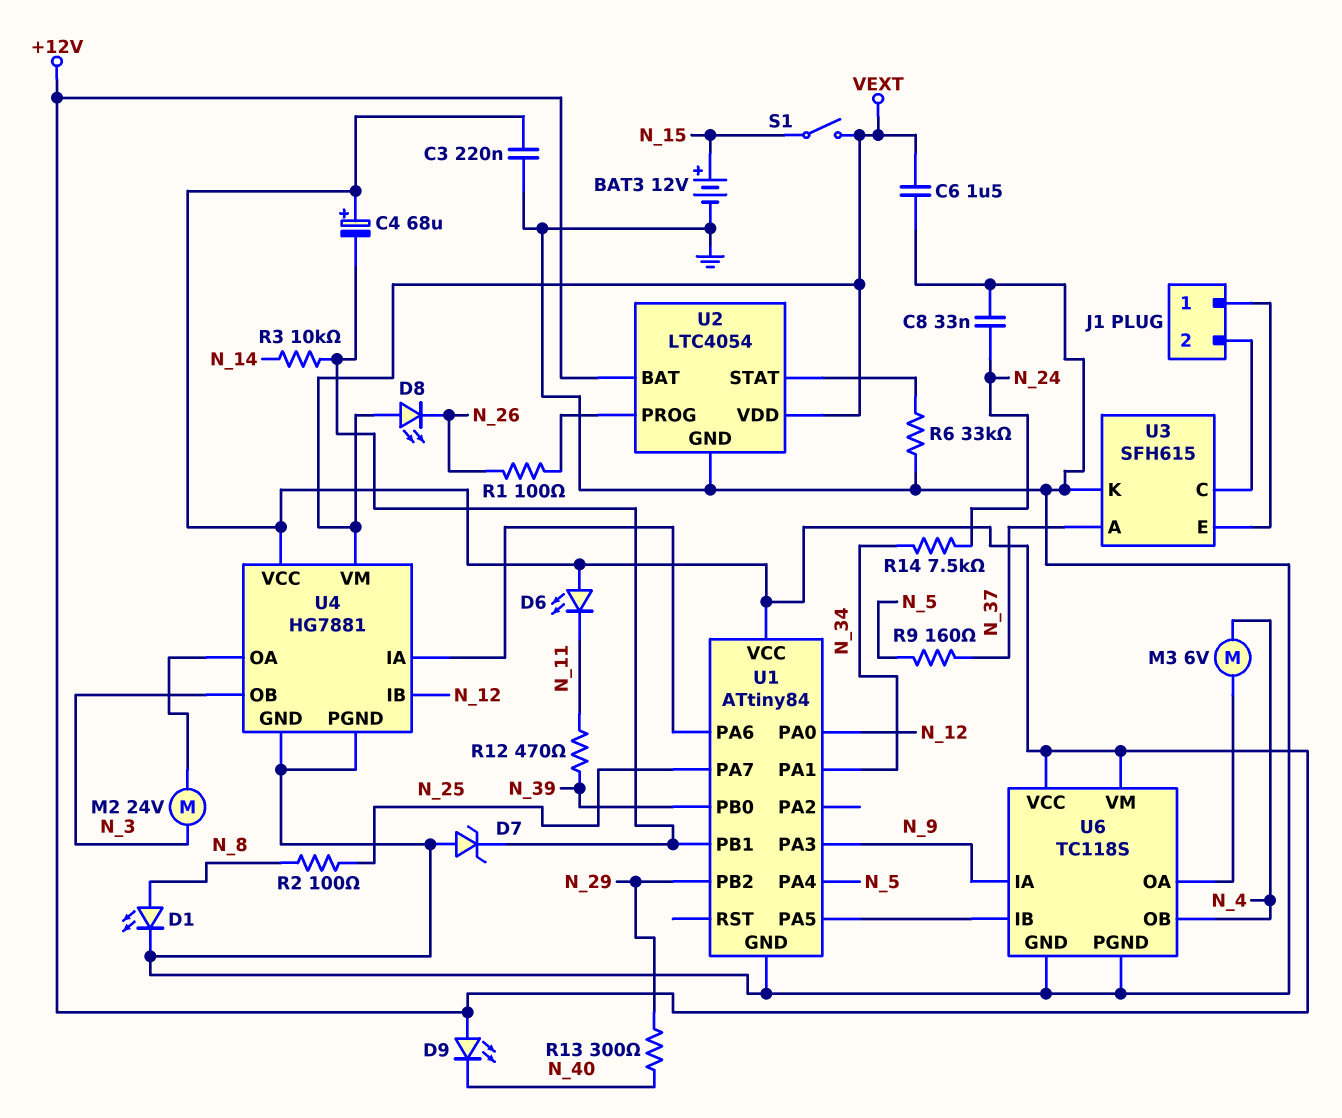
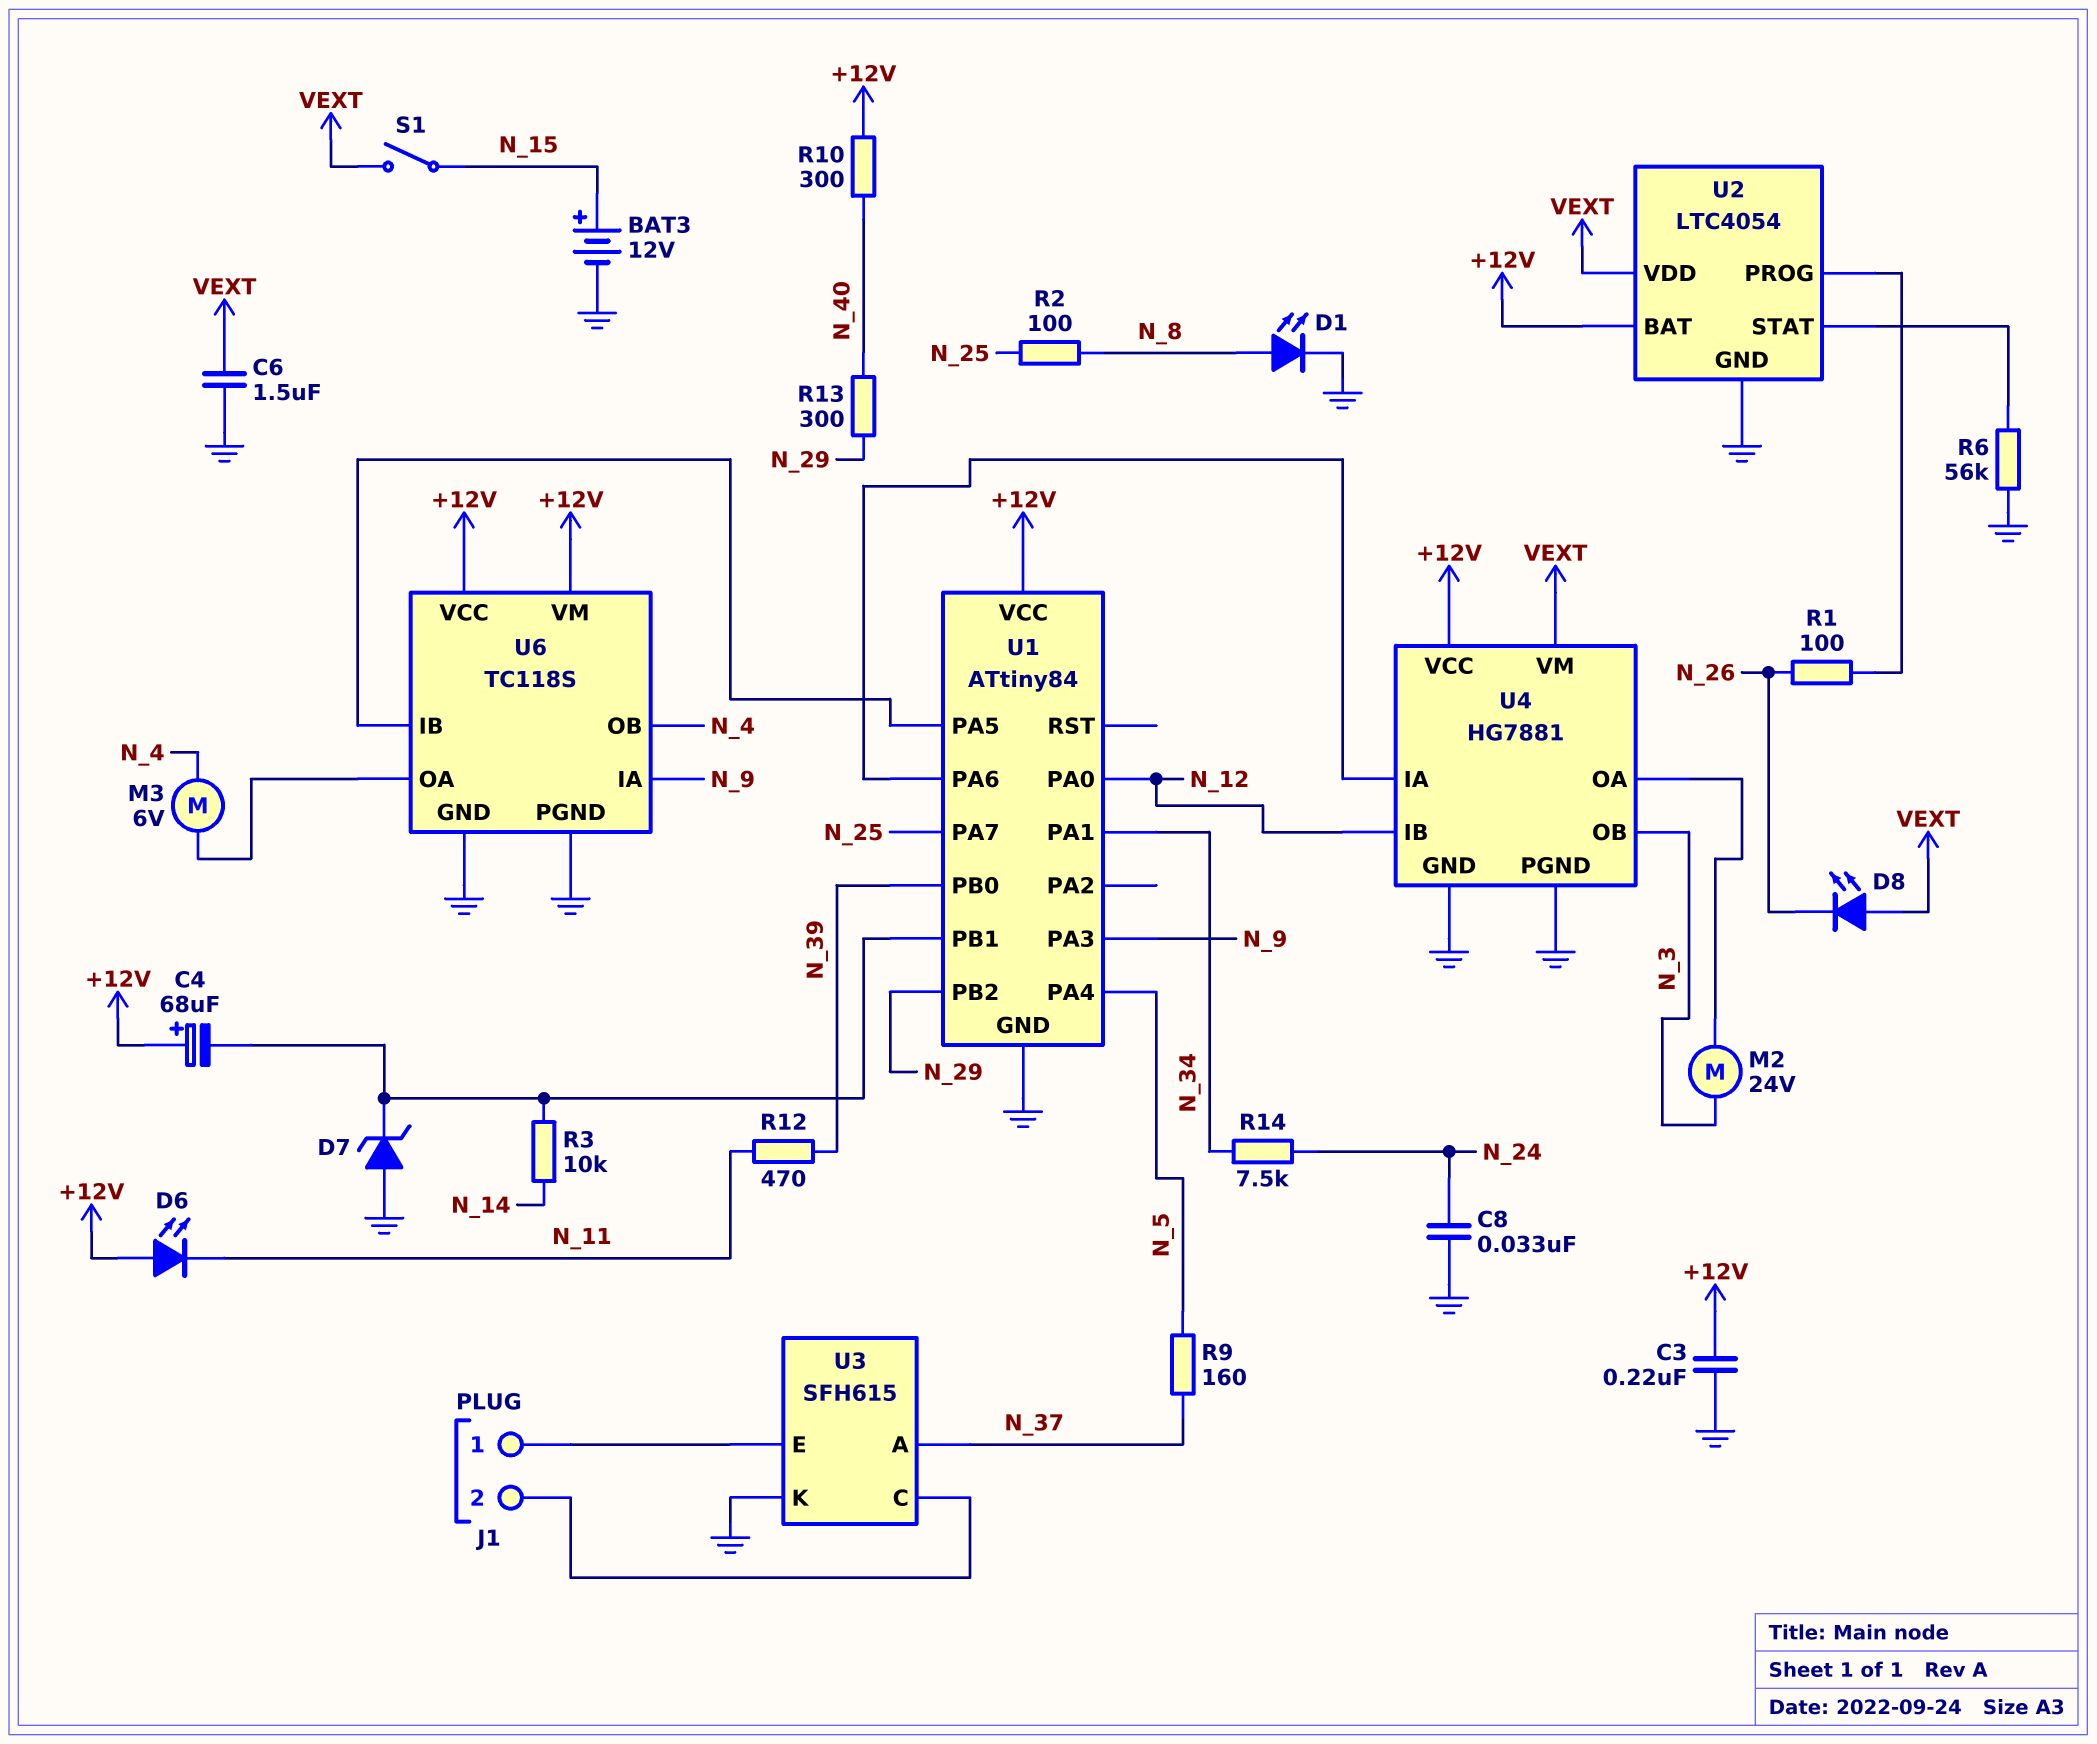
D9: LED (A +12V, K N_40) -> none
R6: 33k (GND, U2/STAT) -> 56k (GND, U2/STAT)
R10: none -> 300 (+12V, N_40)

